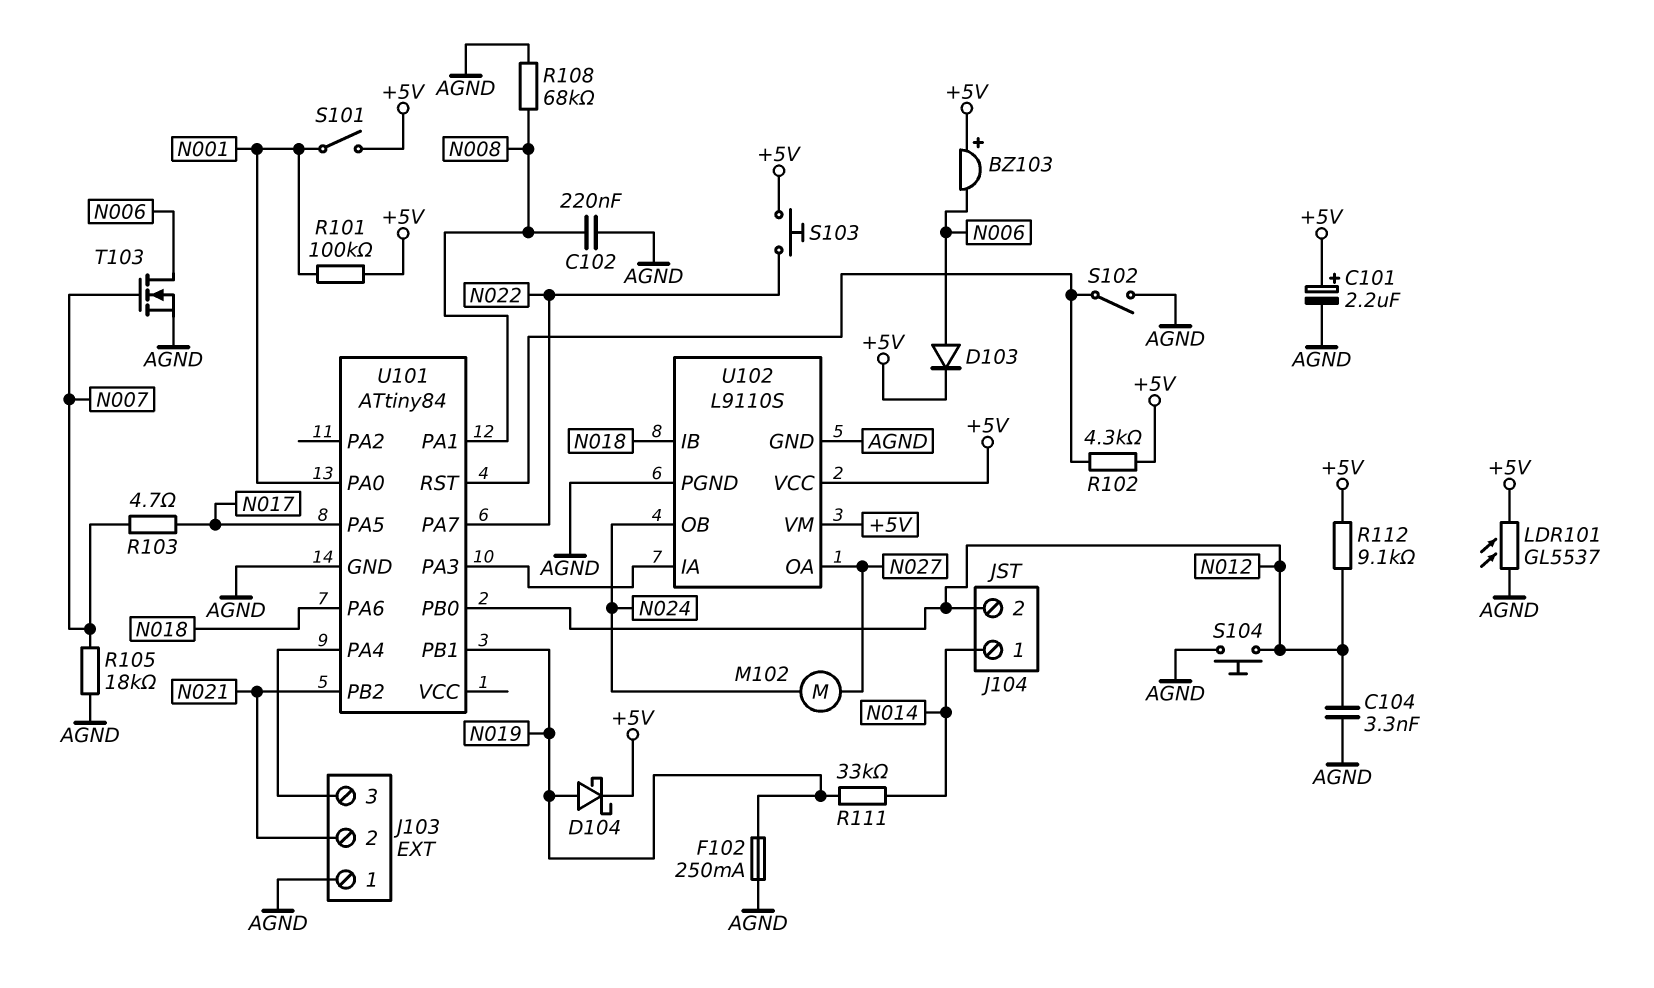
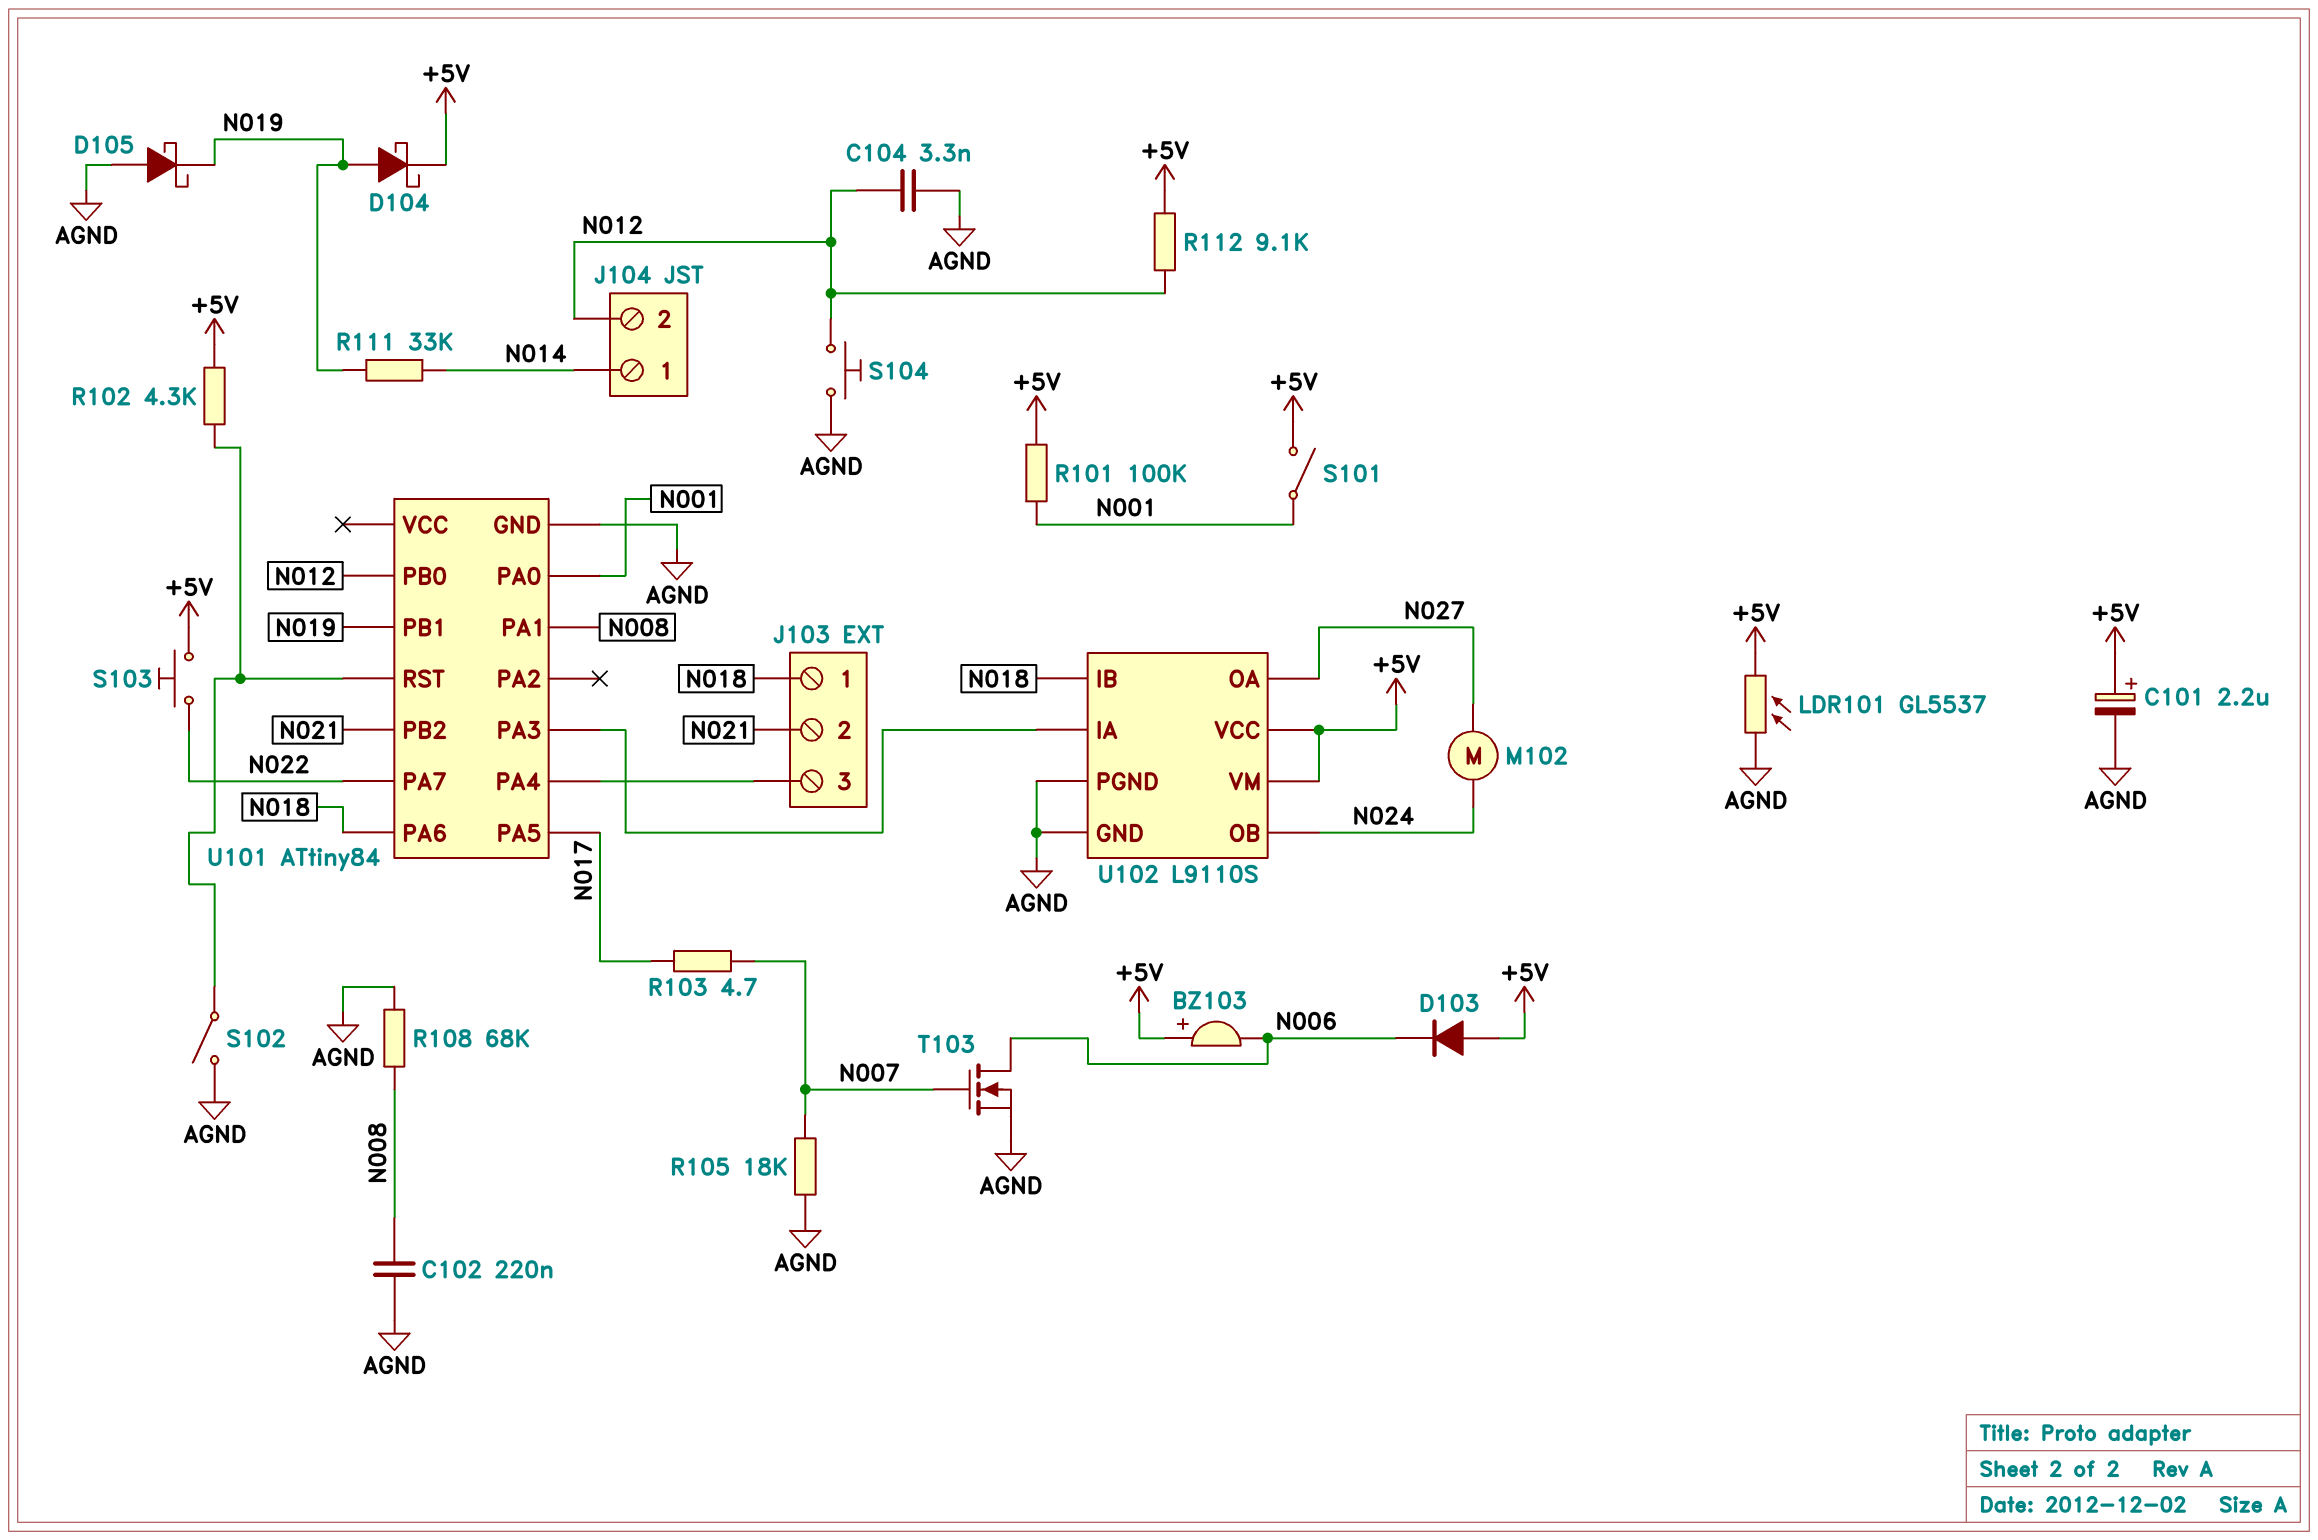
D103: diode (A N006, K +5V) -> diode (A +5V, K N006)
D105: none -> schottky (A AGND, K N019)
F102: 250mA (AGND, N019) -> none
J103 pin 1: AGND -> N018

